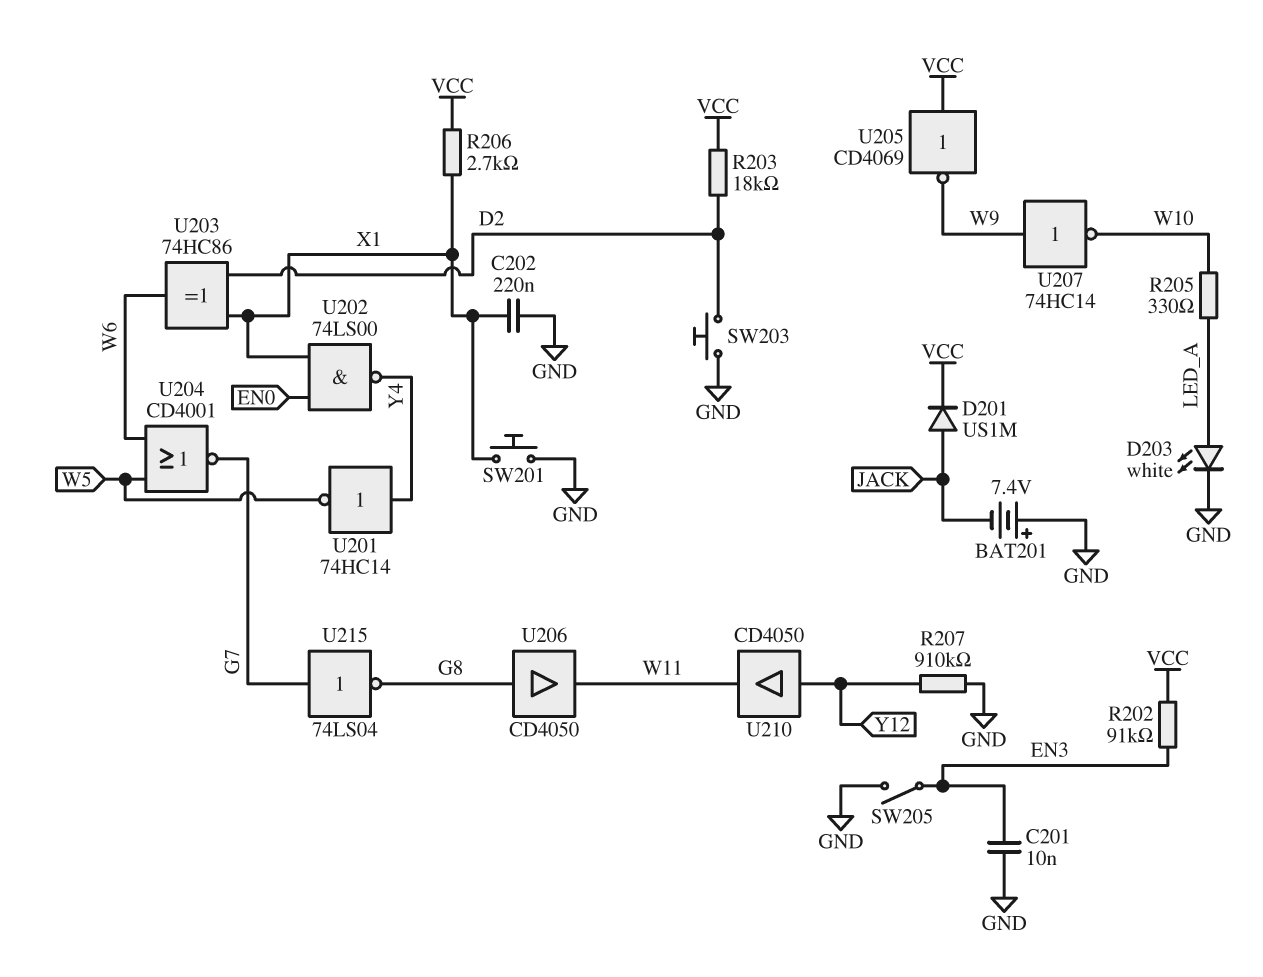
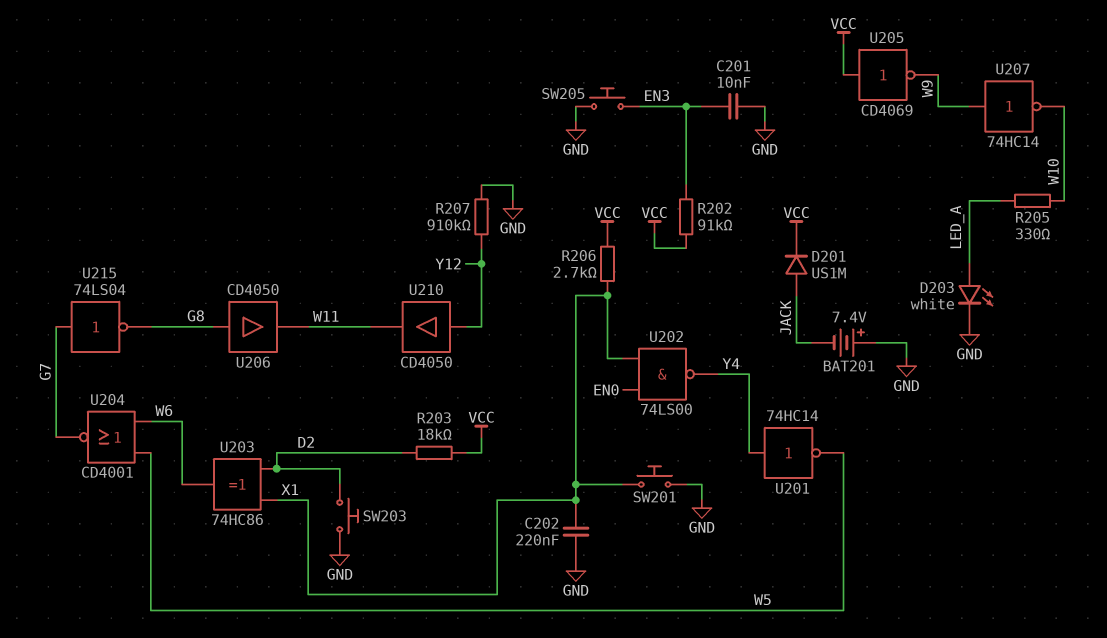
SW205: switch (EN3, GND) -> button (EN3, GND)

